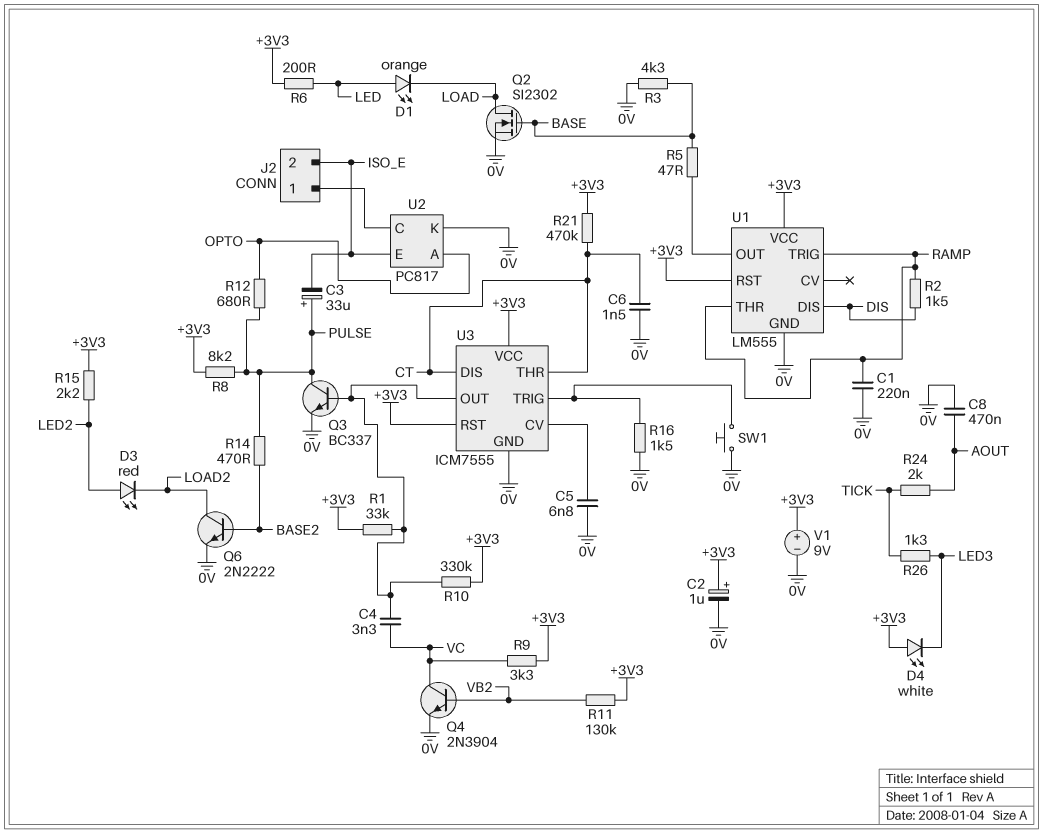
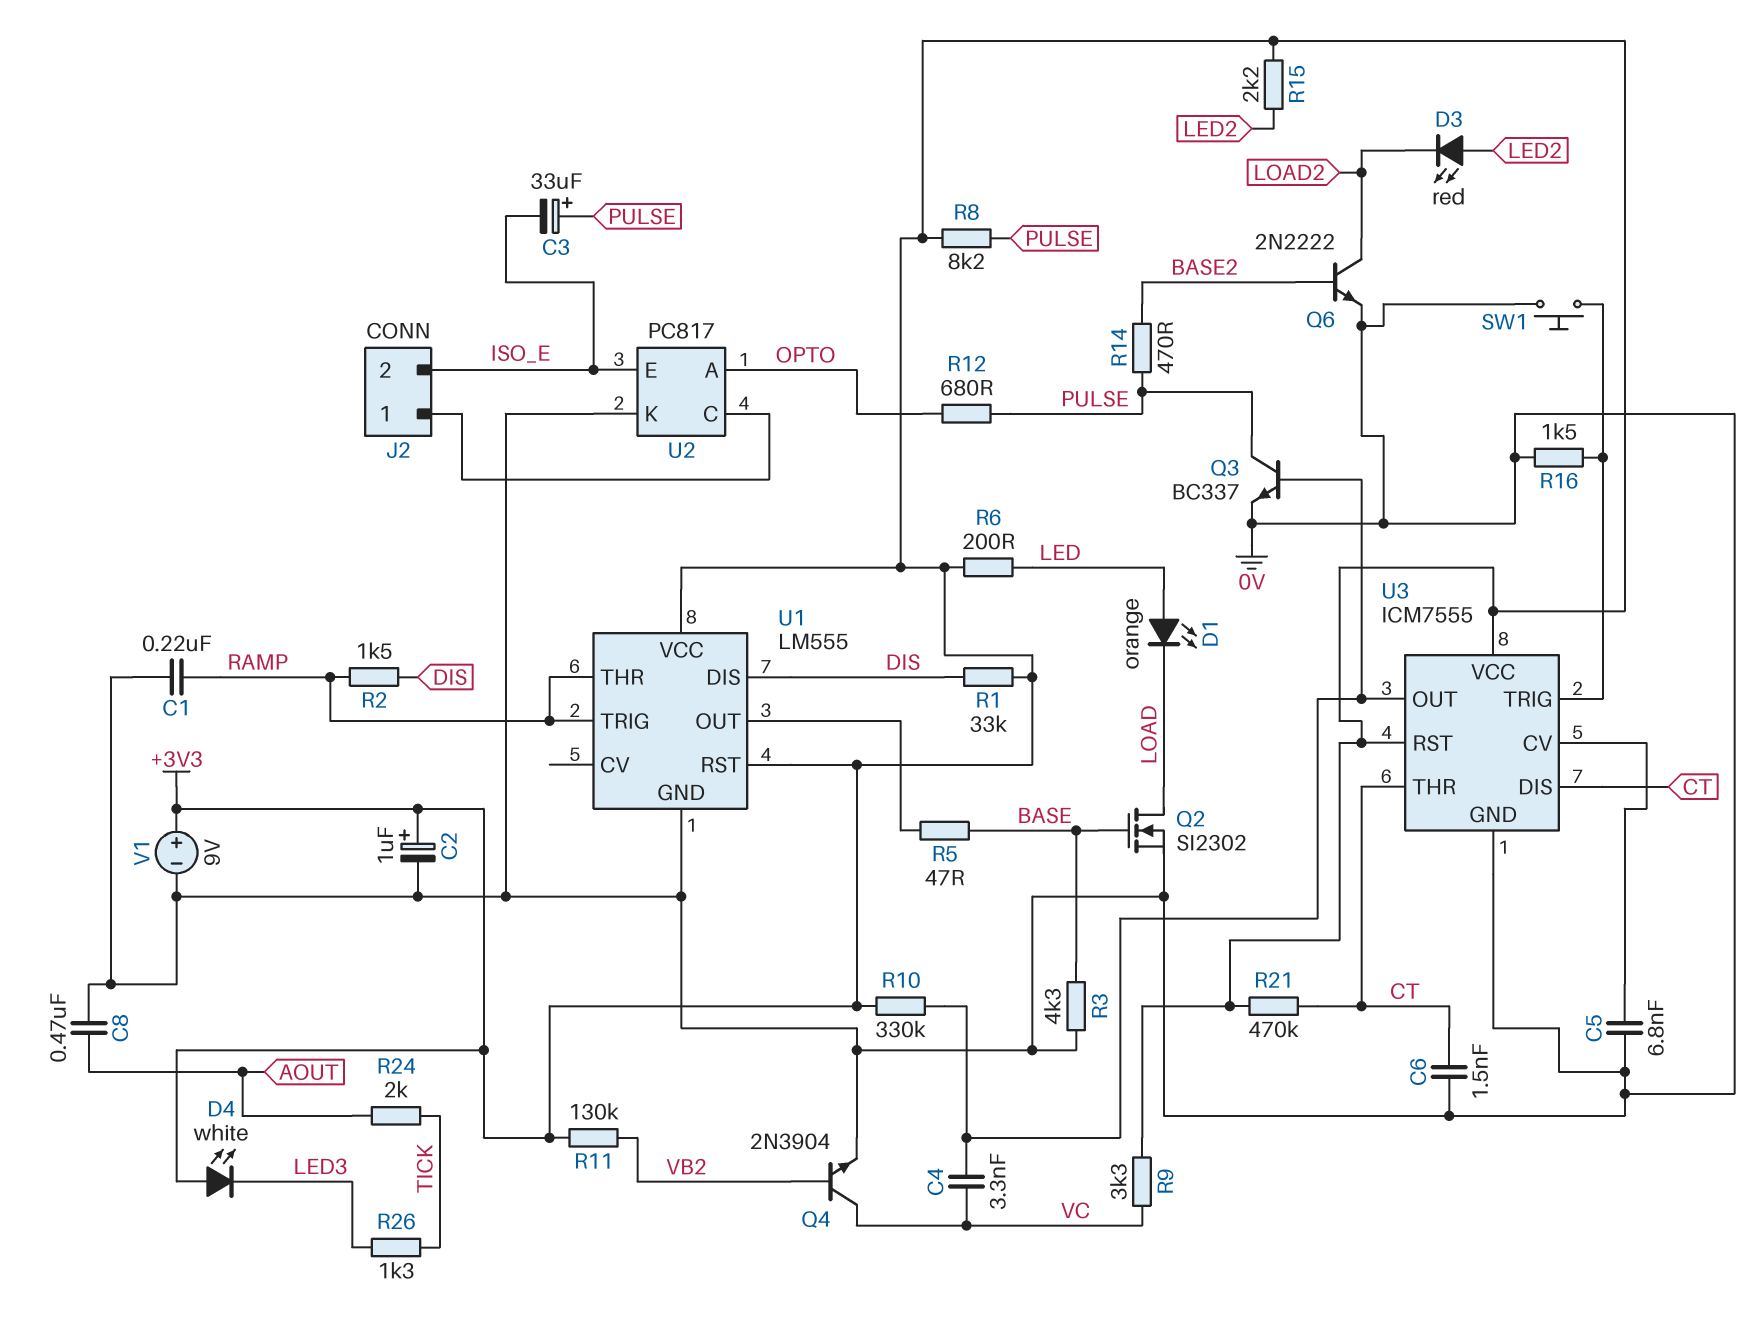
R1: 33k (+3V3, U3/OUT) -> 33k (+3V3, DIS)

